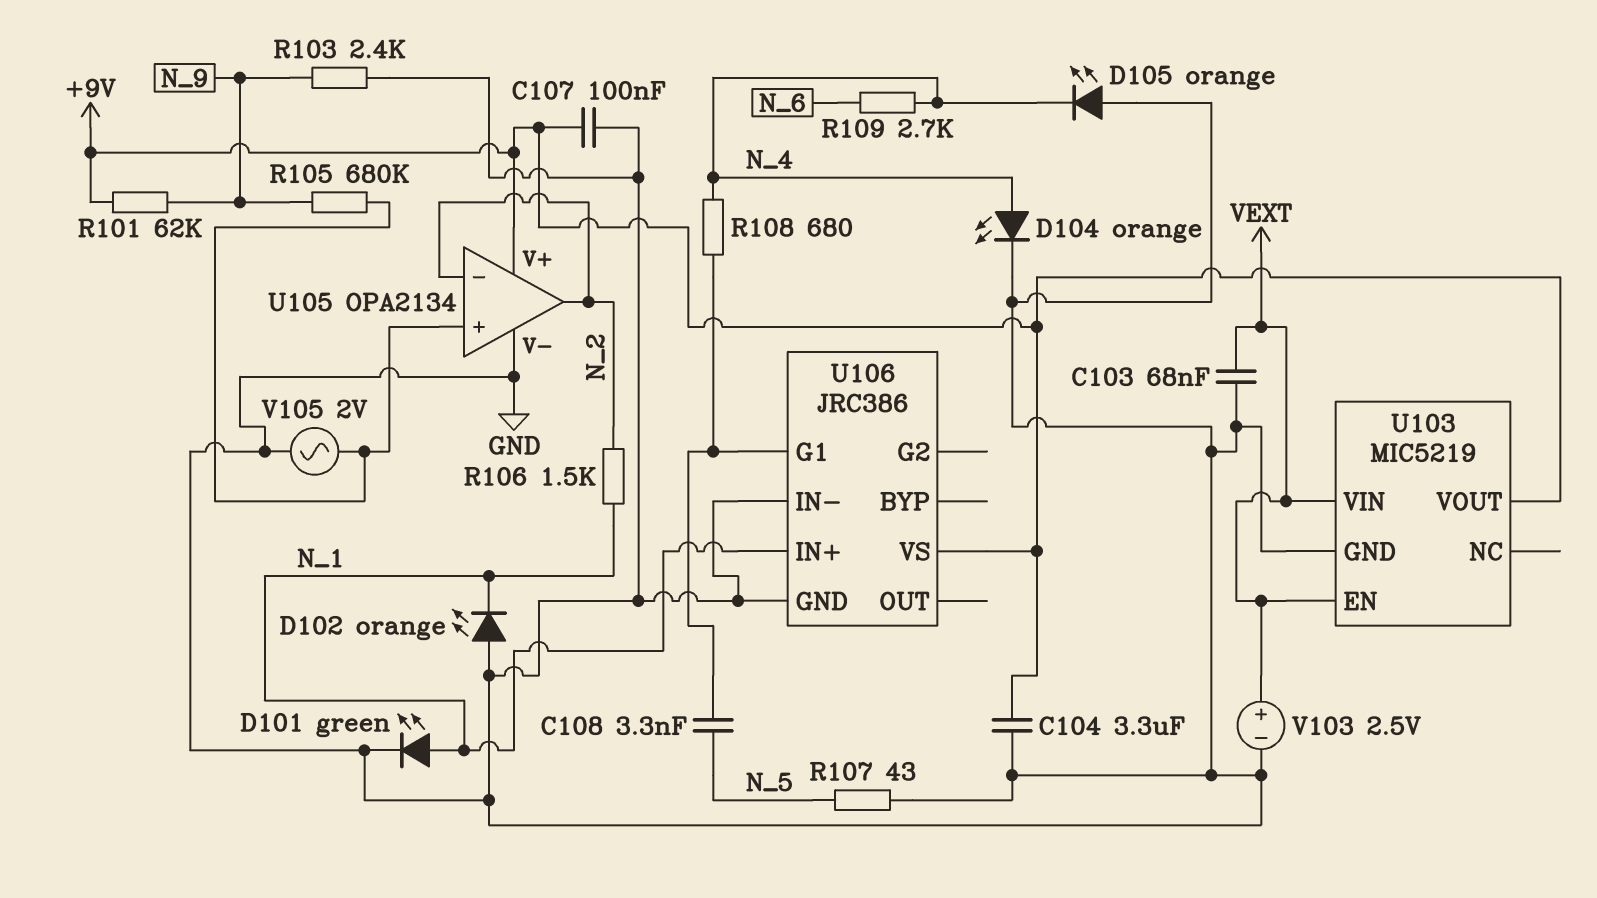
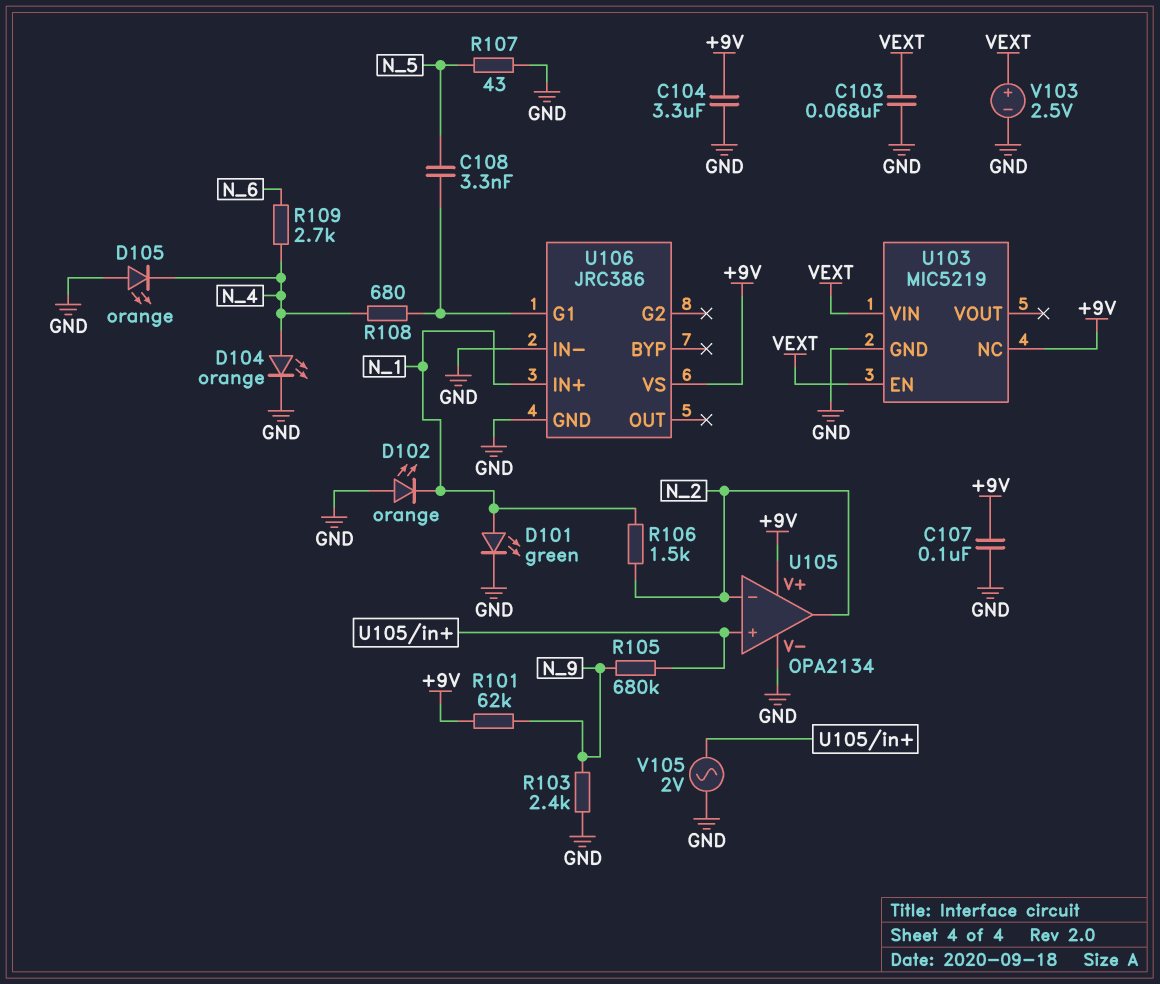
U103 pin NC: none -> +9V
U103 pin VOUT: +9V -> none

